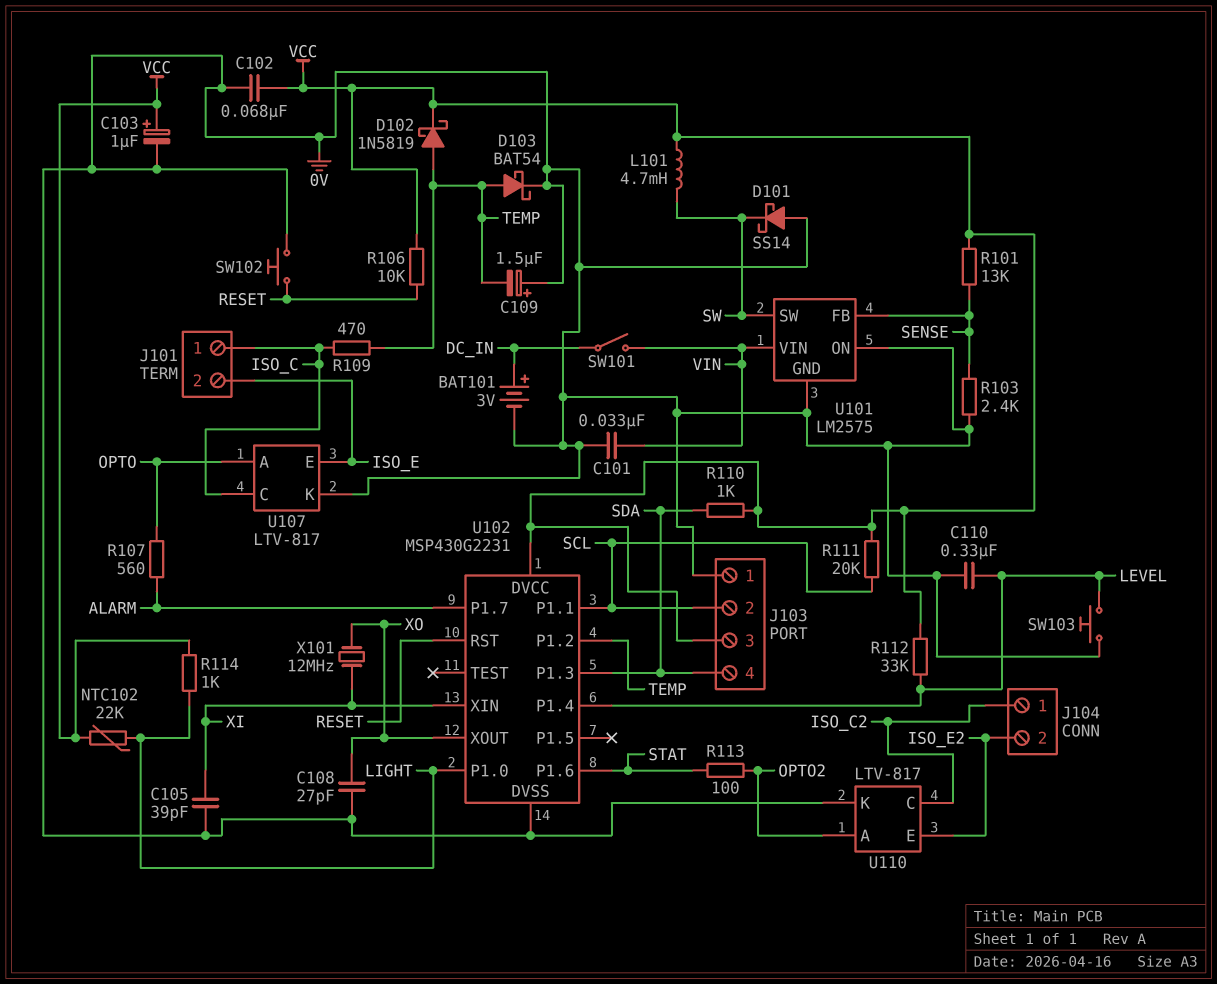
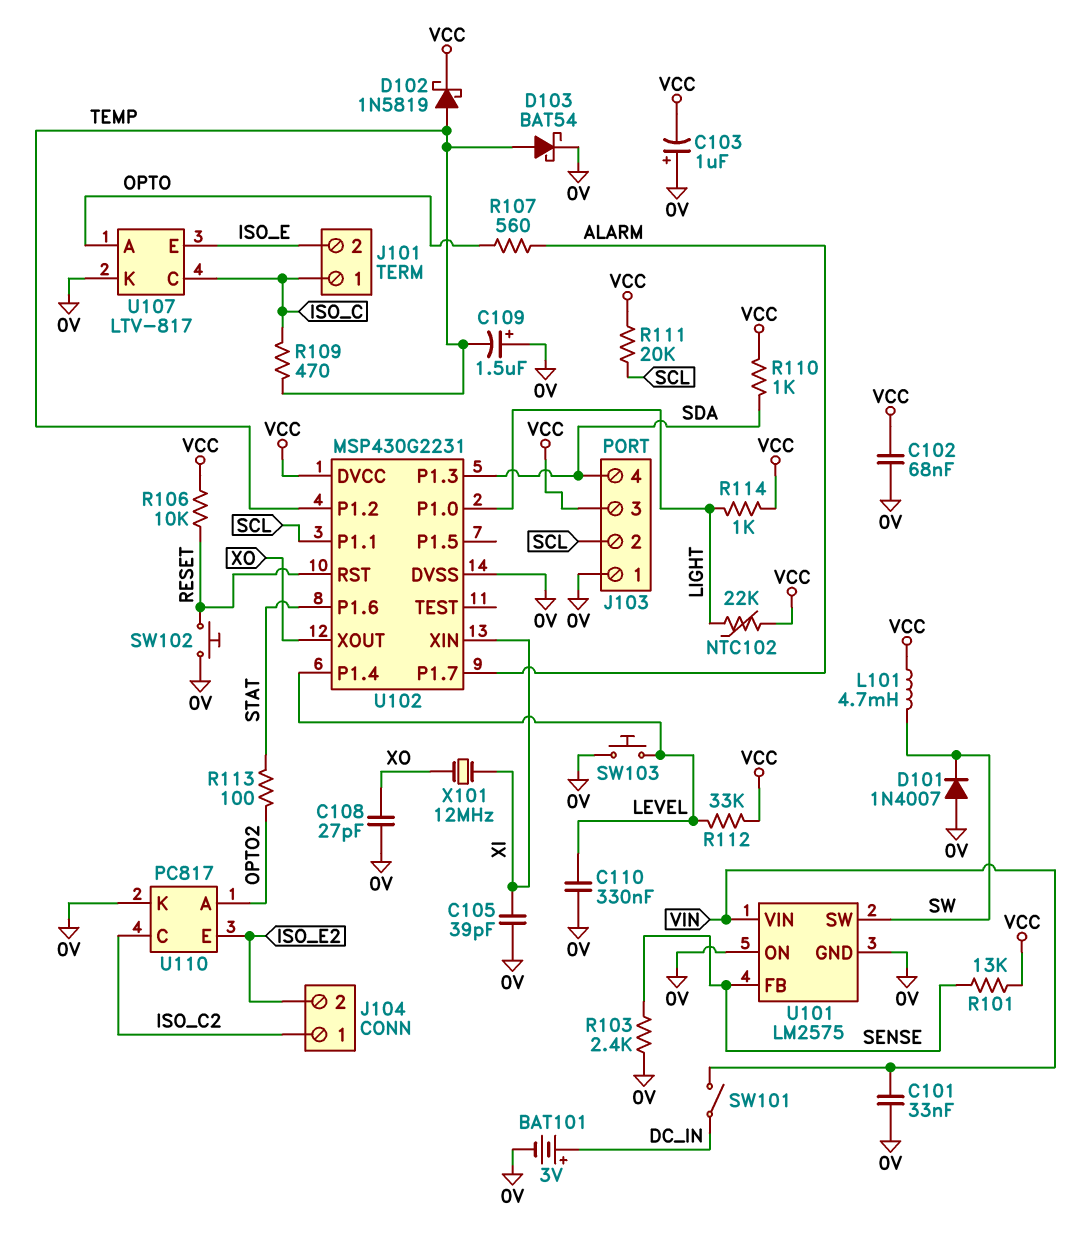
C103: 1uF (plus VCC, minus 0V) -> 1uF (plus 0V, minus VCC)
D101: schottky SS14 (A 0V, K SW) -> diode 1N4007 (A 0V, K SW)
U110: LTV-817 -> PC817

